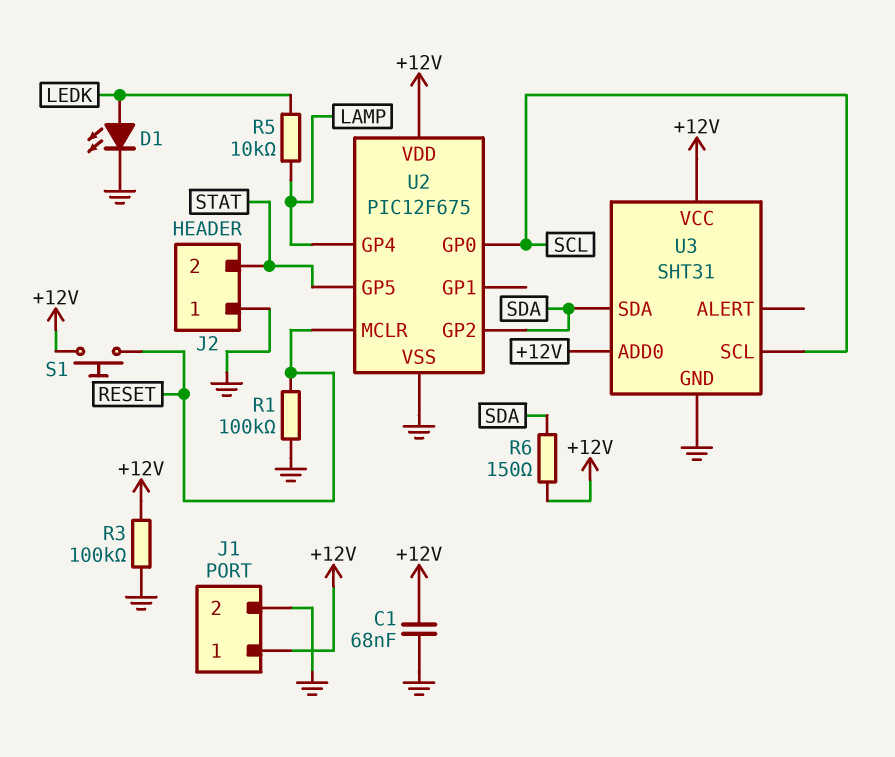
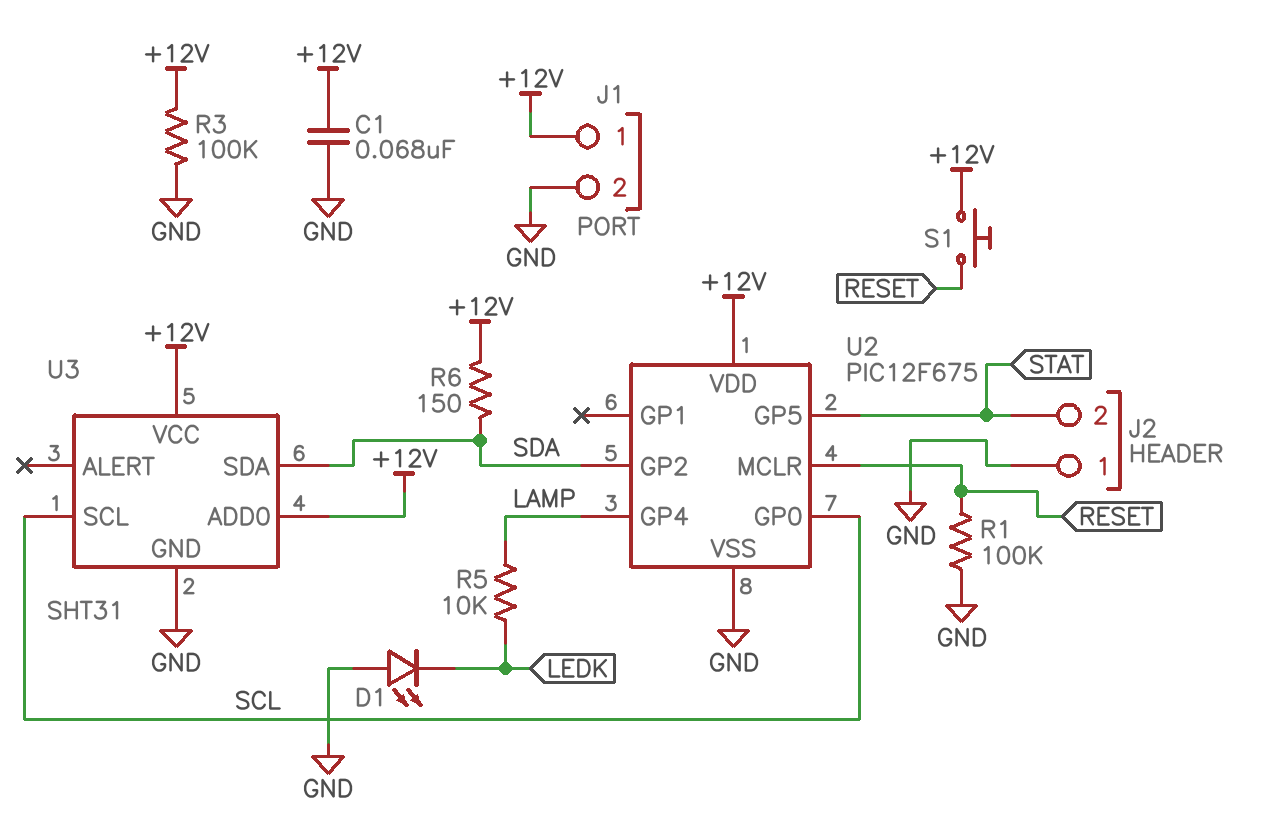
D1: LED (A LEDK, K GND) -> LED (A GND, K LEDK)

